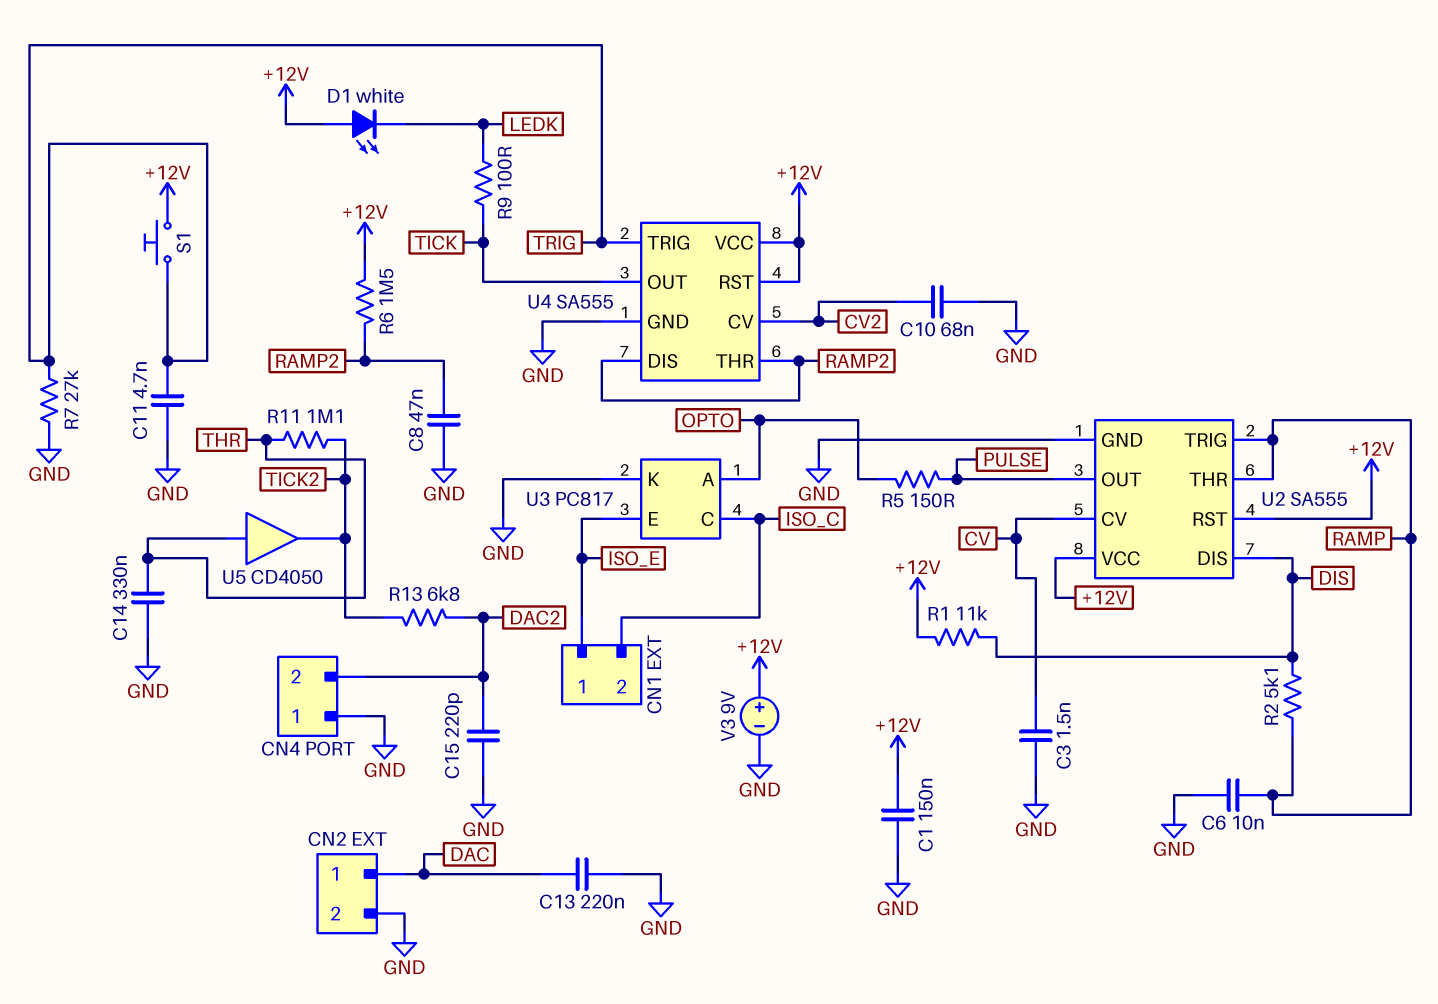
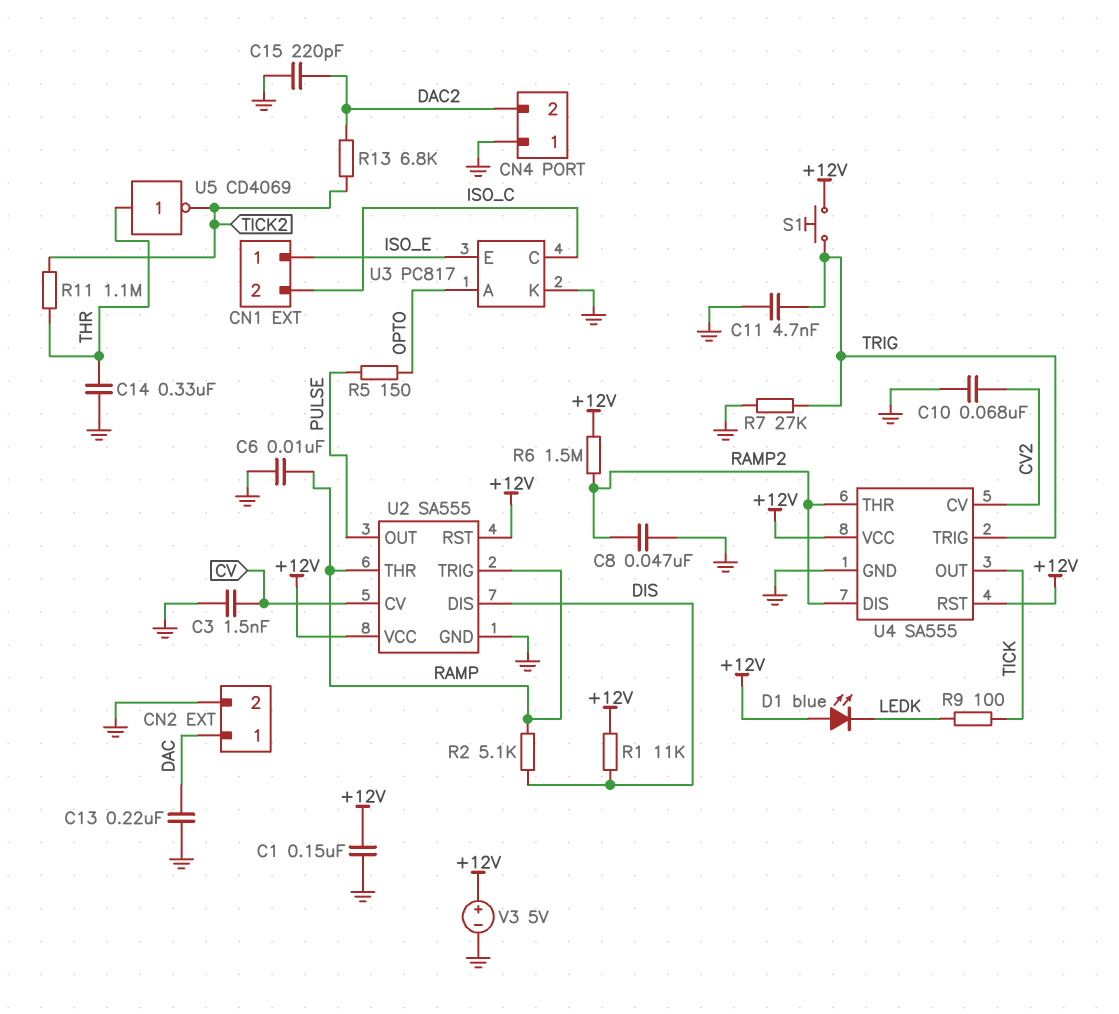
D1: LED white (A +12V, K LEDK) -> LED blue (A +12V, K LEDK)
U5: buffer CD4050 (in THR, out TICK2) -> NOT CD4069 (in THR, out TICK2)
V3: 9V (plus +12V, minus GND) -> 5V (plus +12V, minus GND)

